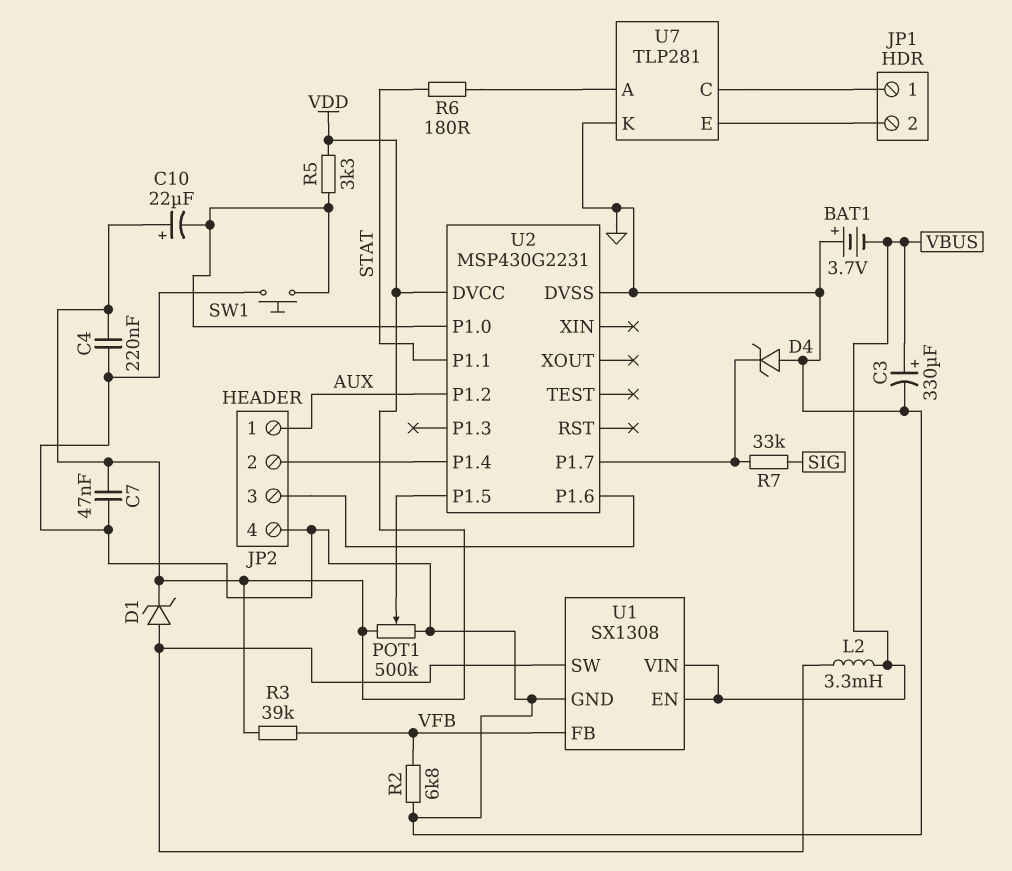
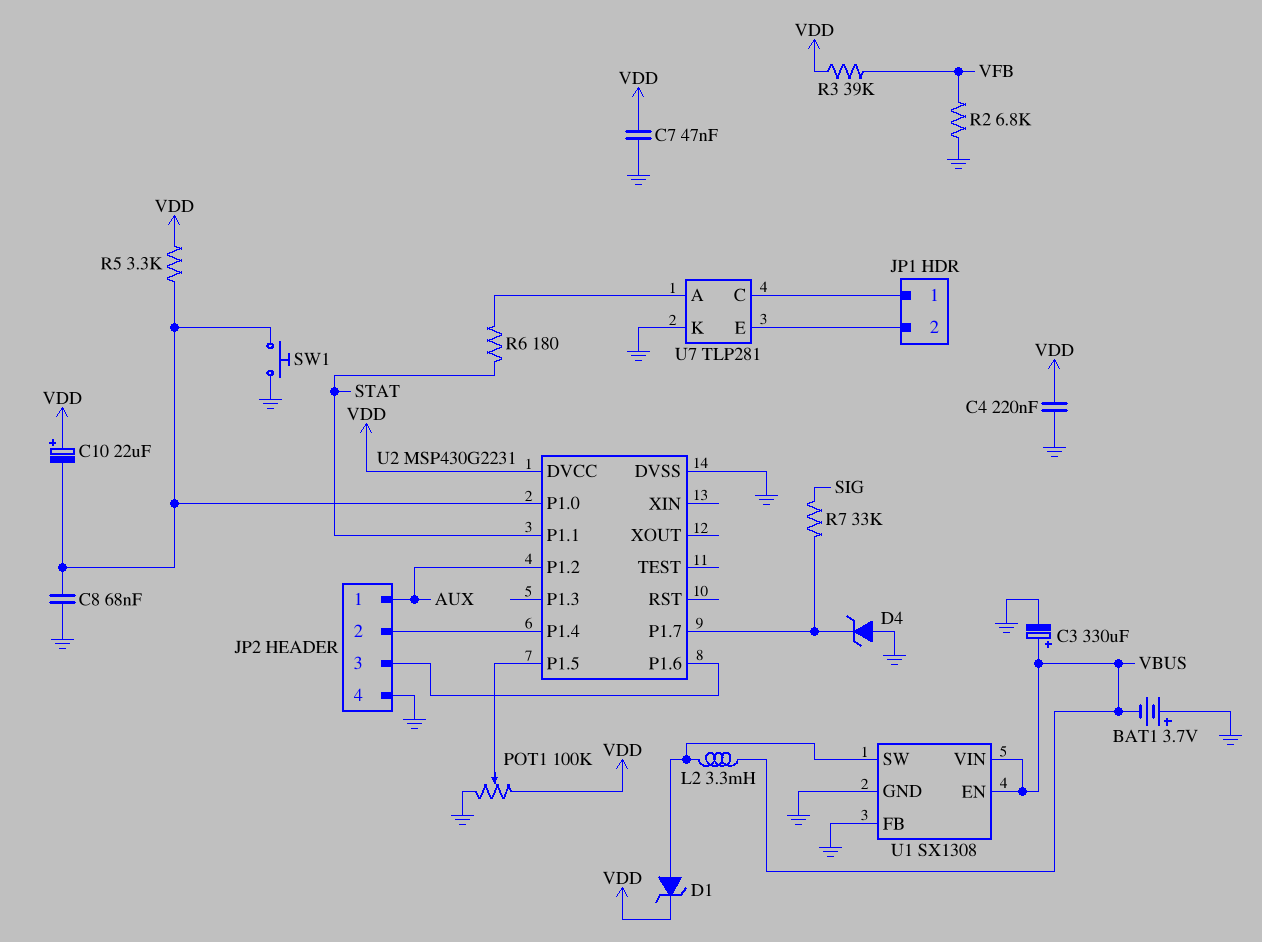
C8: none -> 68nF (GND, U2/P1.0)
POT1: 500k (GND, VDD, wiper U2/P1.5) -> 100k (GND, VDD, wiper U2/P1.5)
U1 pin FB: VFB -> GND

